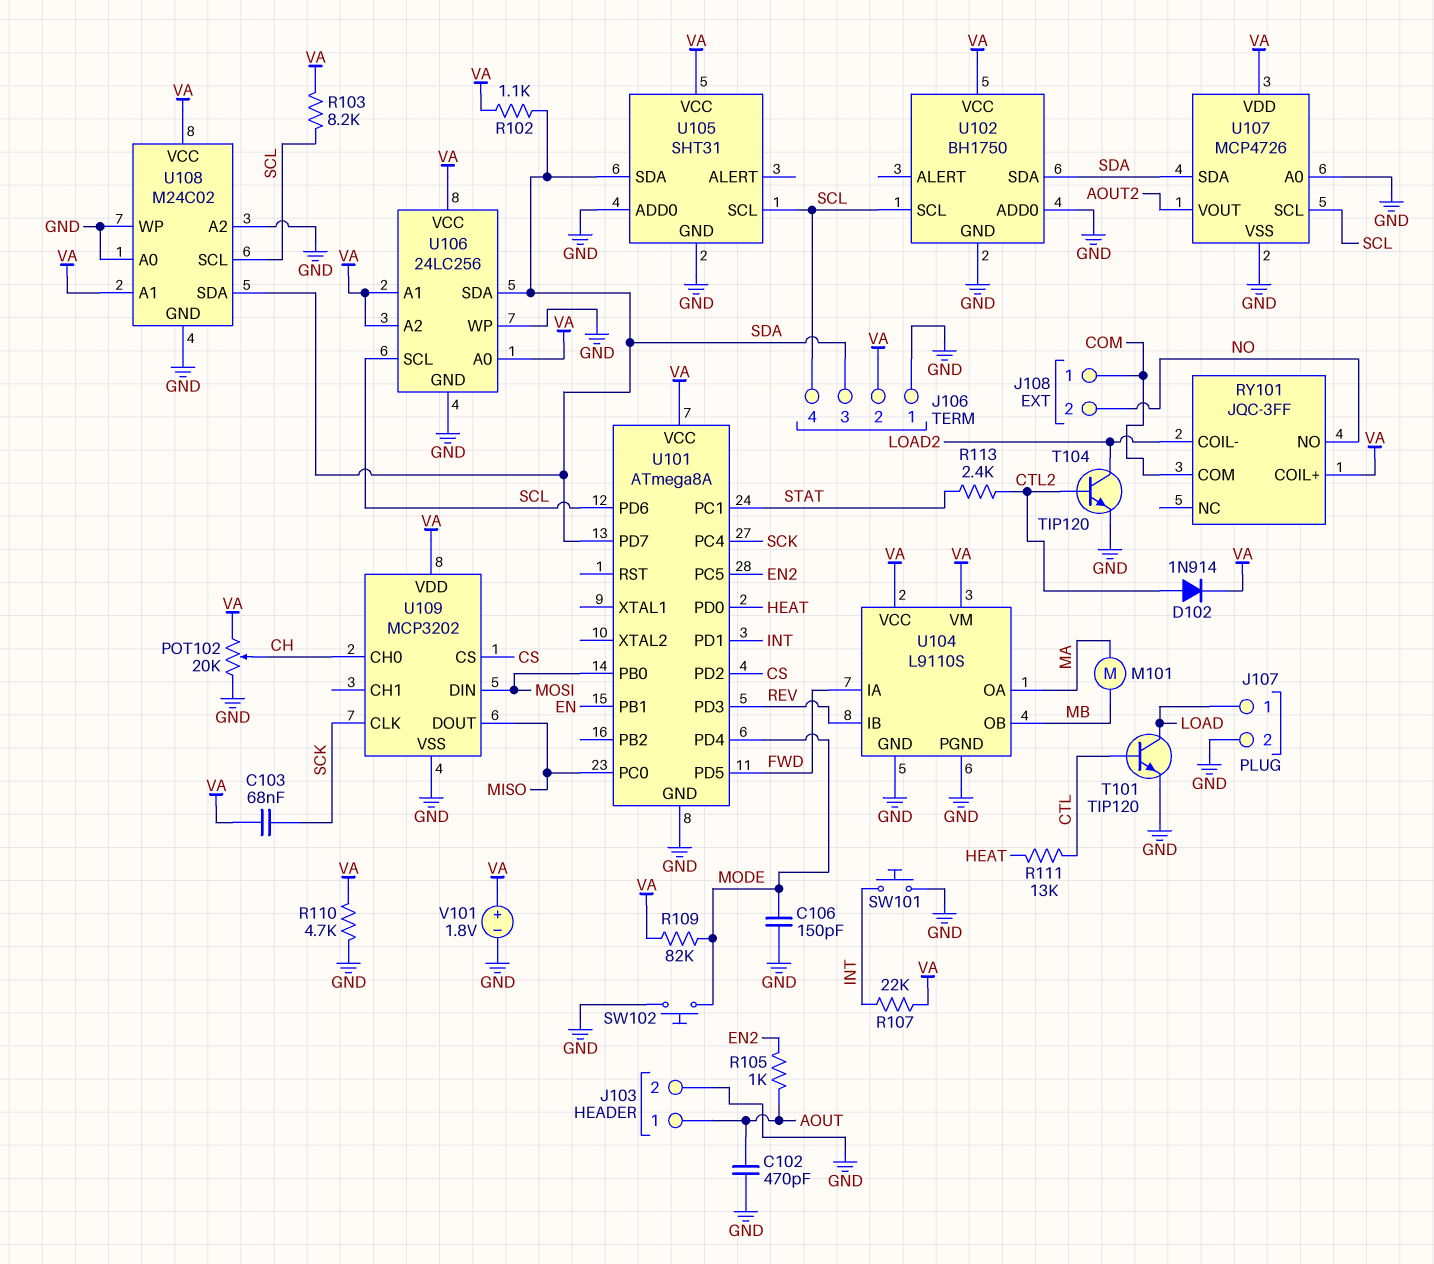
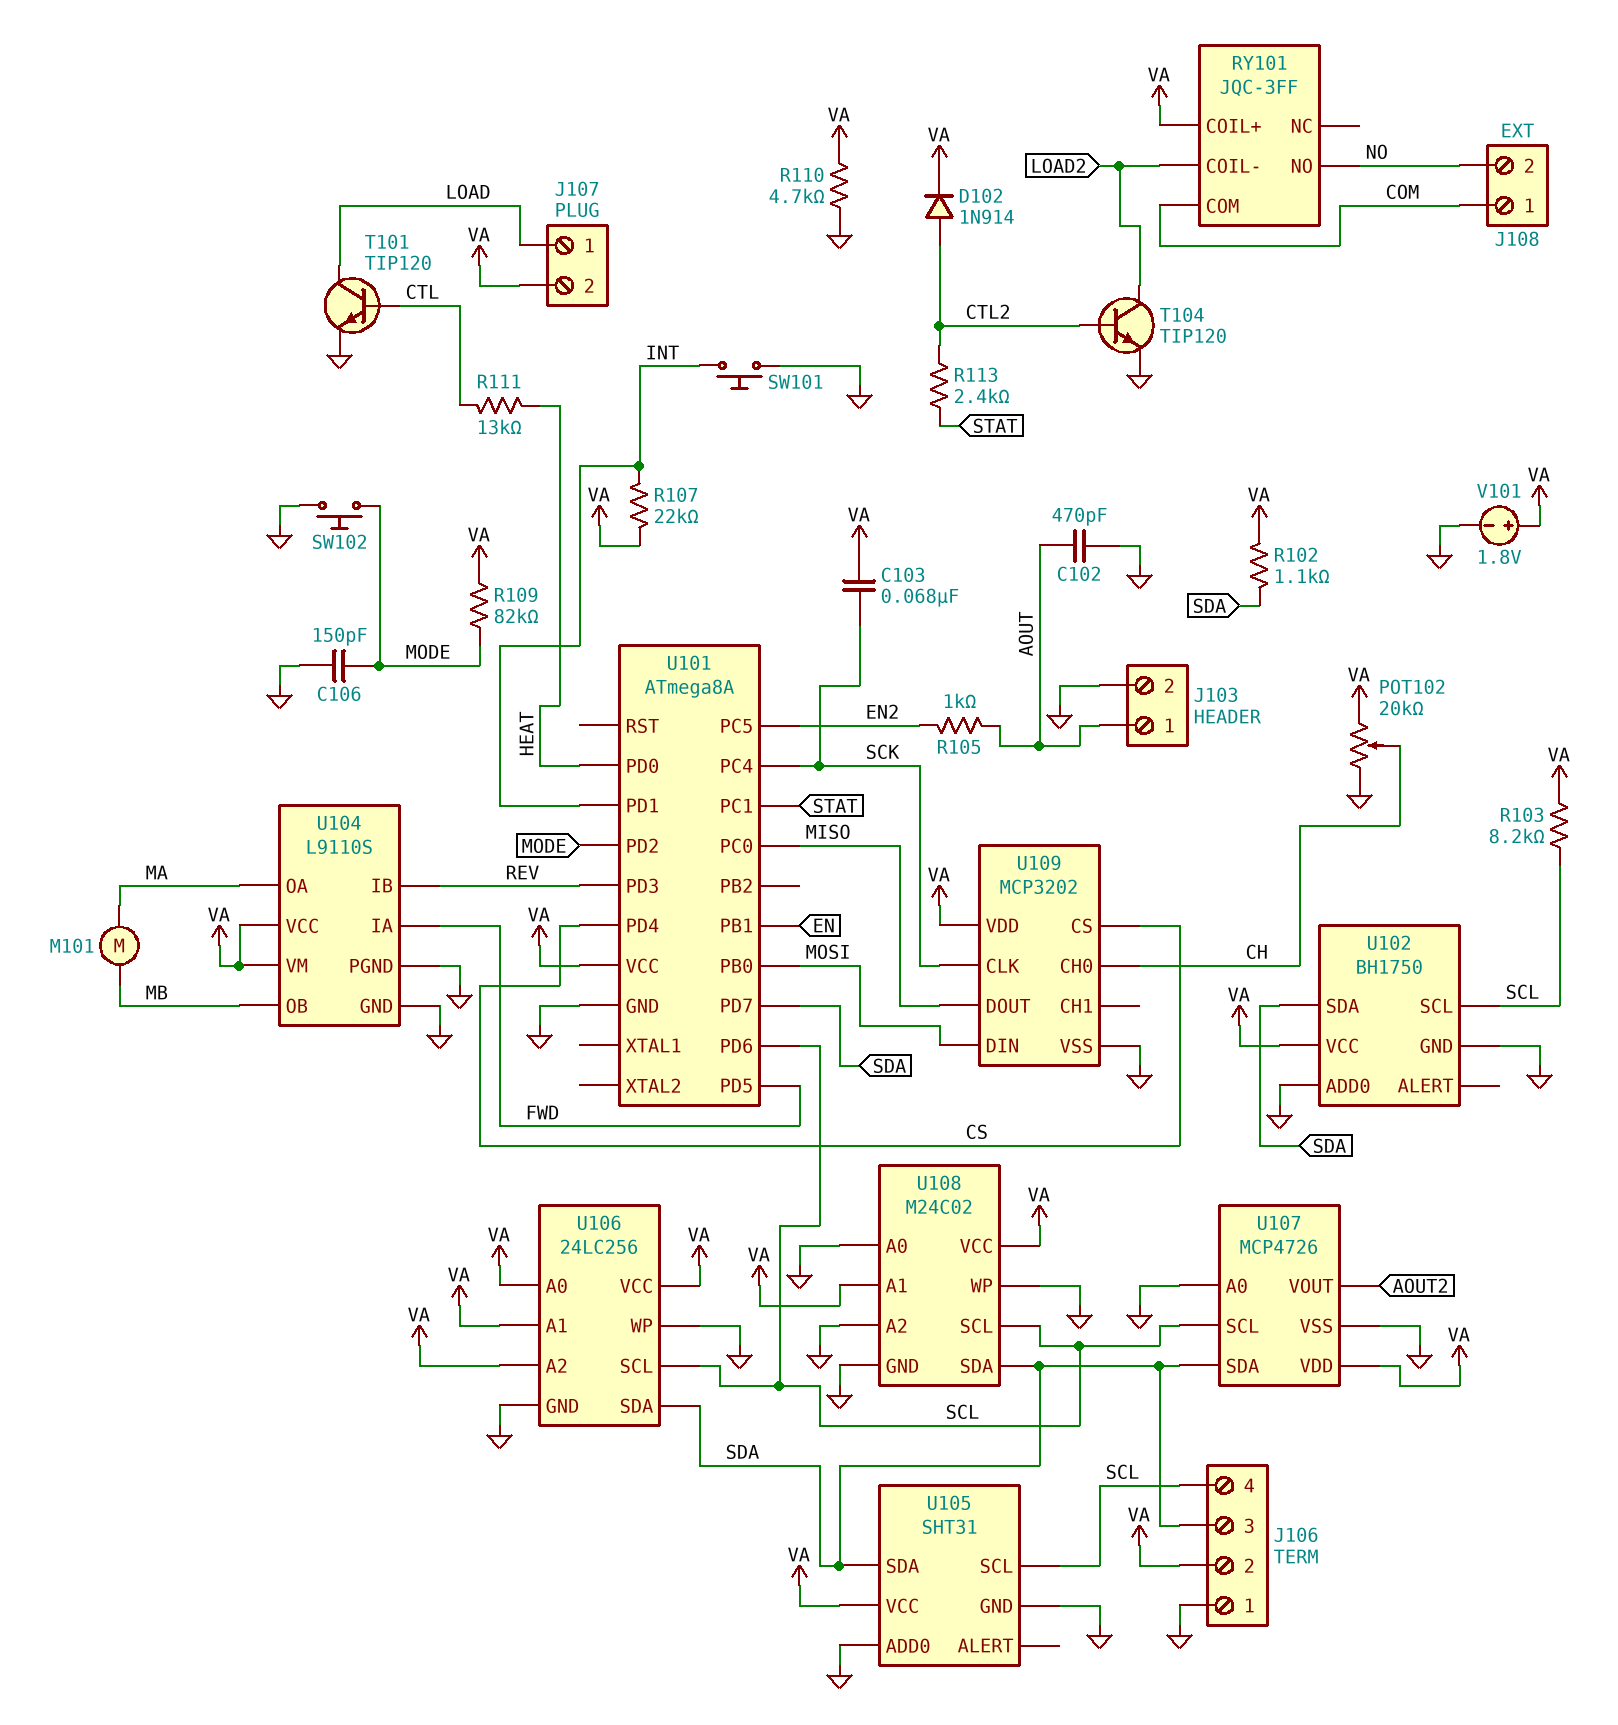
J107 pin 2: GND -> VA
U101 pin PD2: CS -> MODE
U101 pin PD4: MODE -> CS

